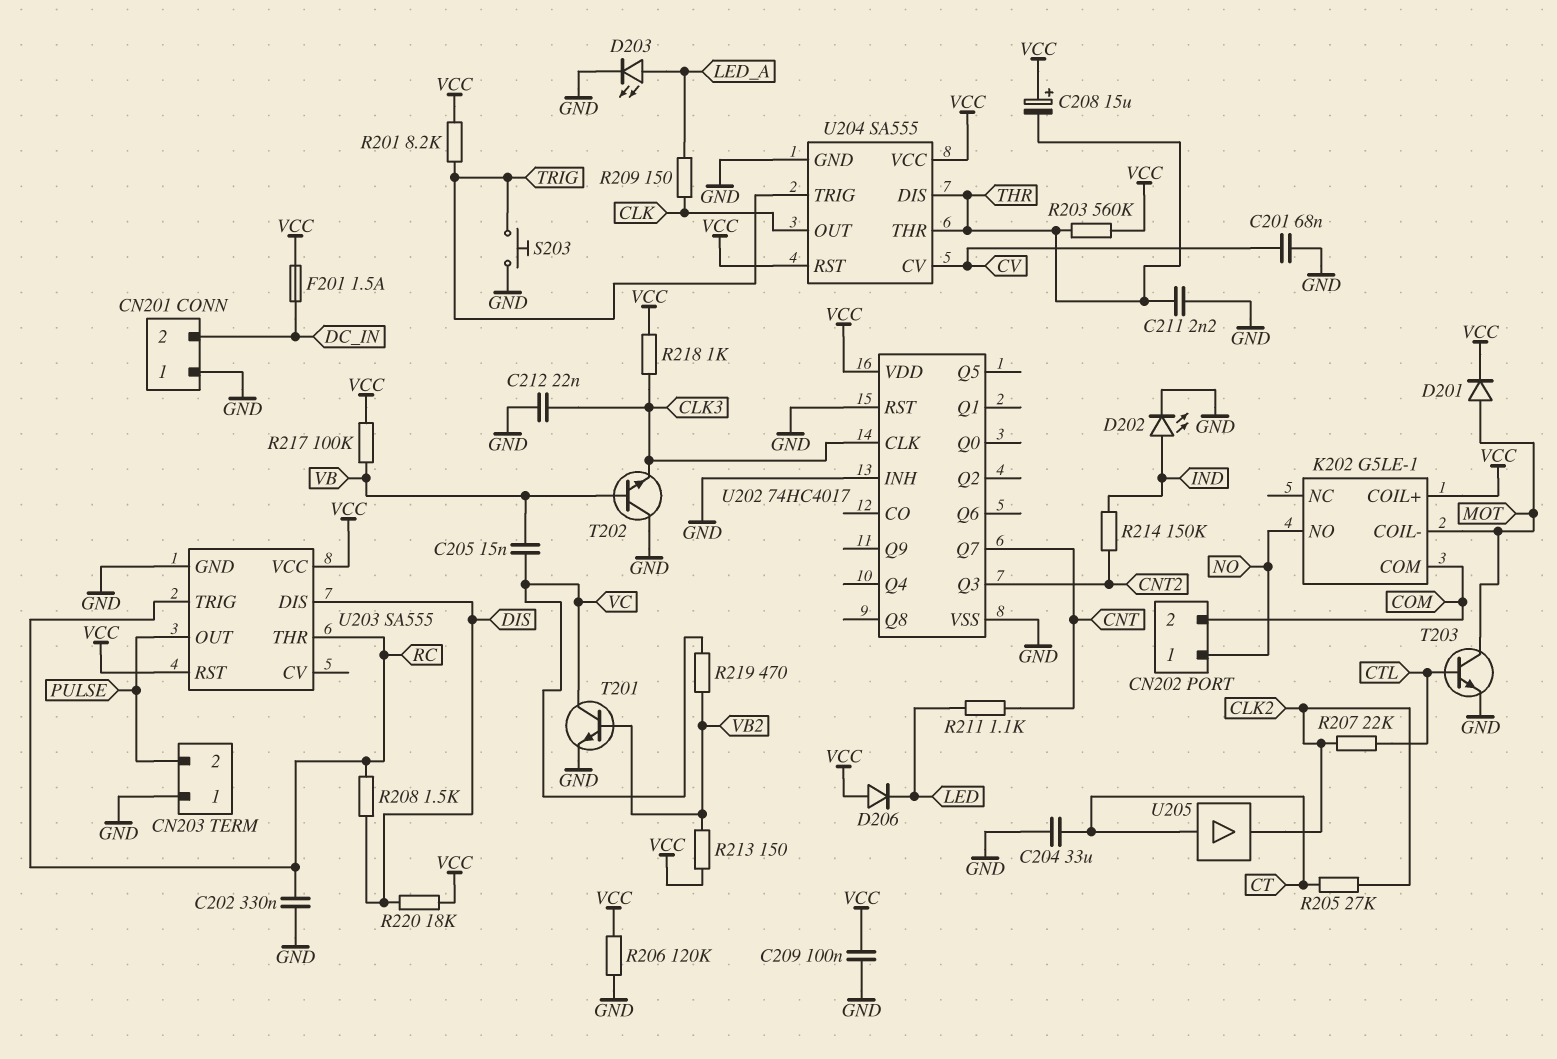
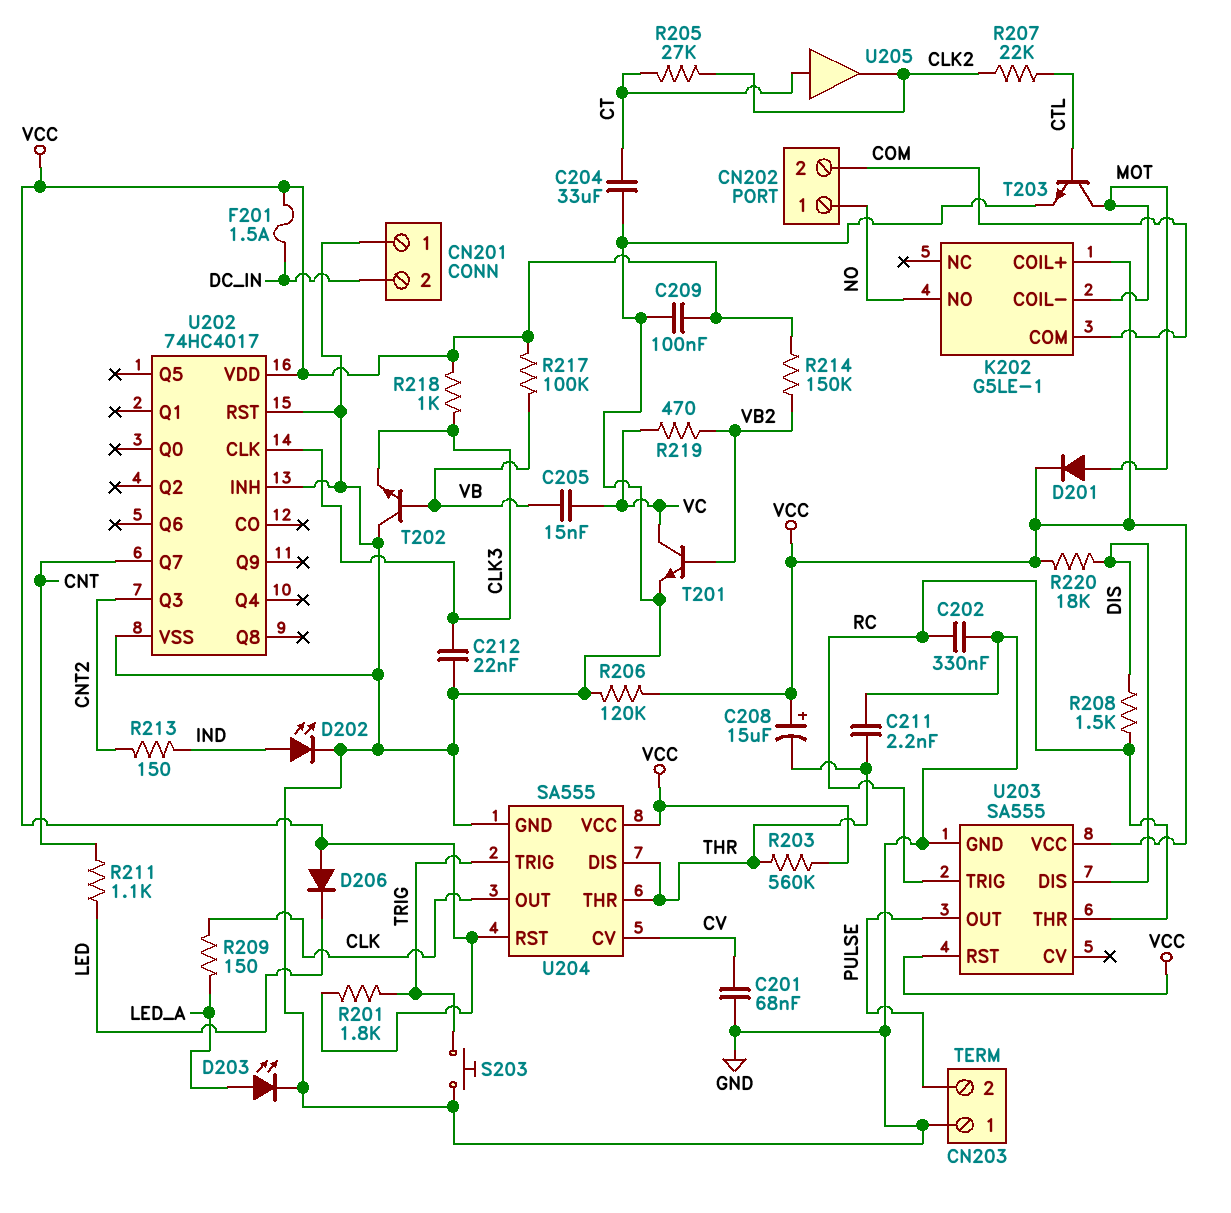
R201: 8.2k (TRIG, VCC) -> 1.8k (TRIG, VCC)
R213: 150 (VB2, VCC) -> 150 (CNT2, IND)
R214: 150k (CNT2, IND) -> 150k (VB2, VCC)

